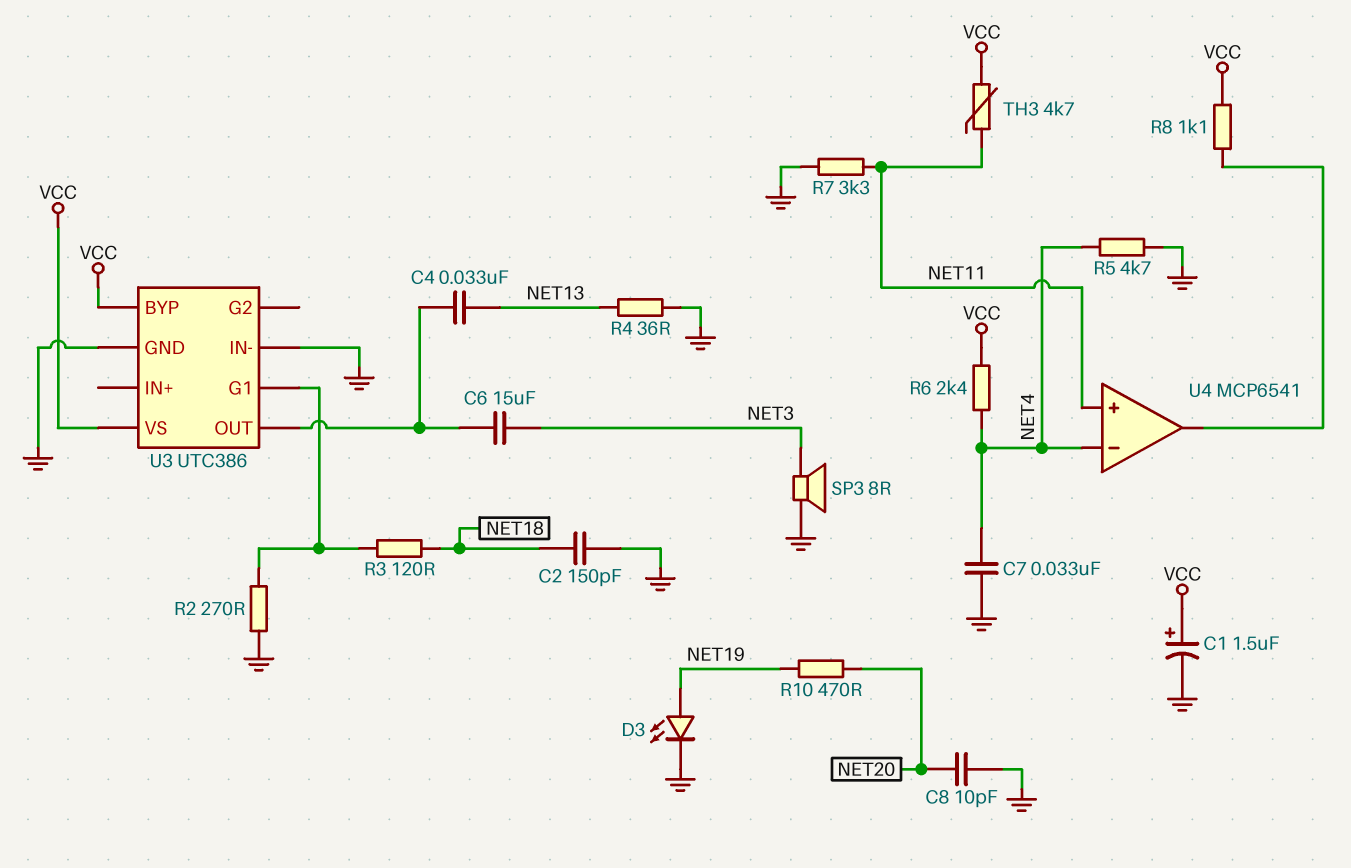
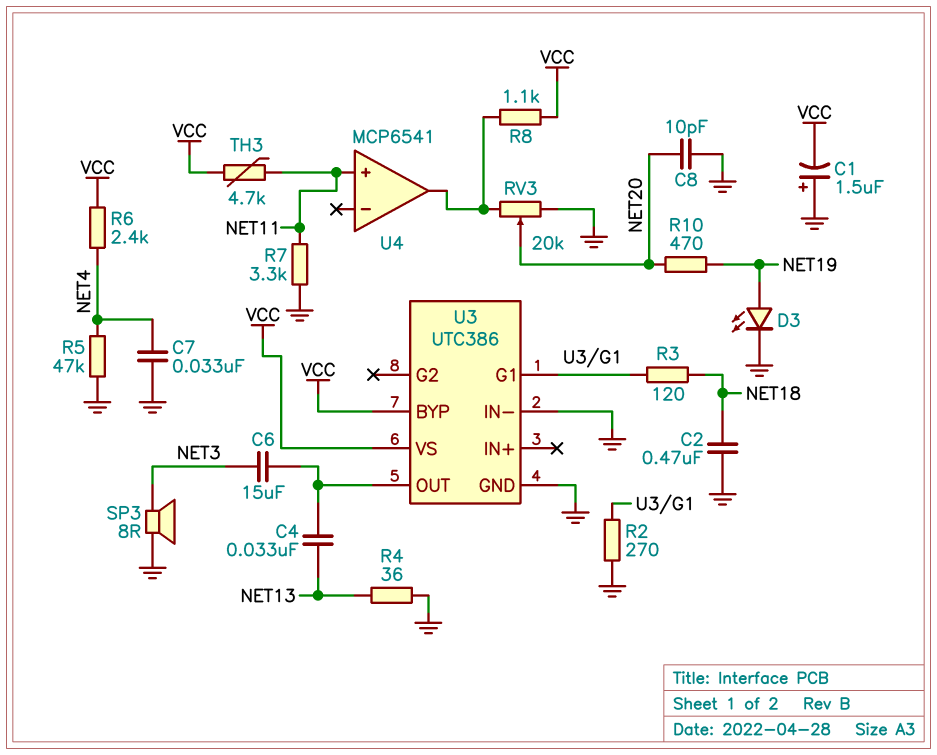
C1: 1.5uF (plus VCC, minus GND) -> 1.5uF (plus GND, minus VCC)
C2: 150pF (GND, NET18) -> 470nF (GND, NET18)
R5: 4.7k (GND, NET4) -> 47k (GND, NET4)
RV3: none -> 20k (GND, U4/out, wiper NET20)
U4 pin in-: NET4 -> none

